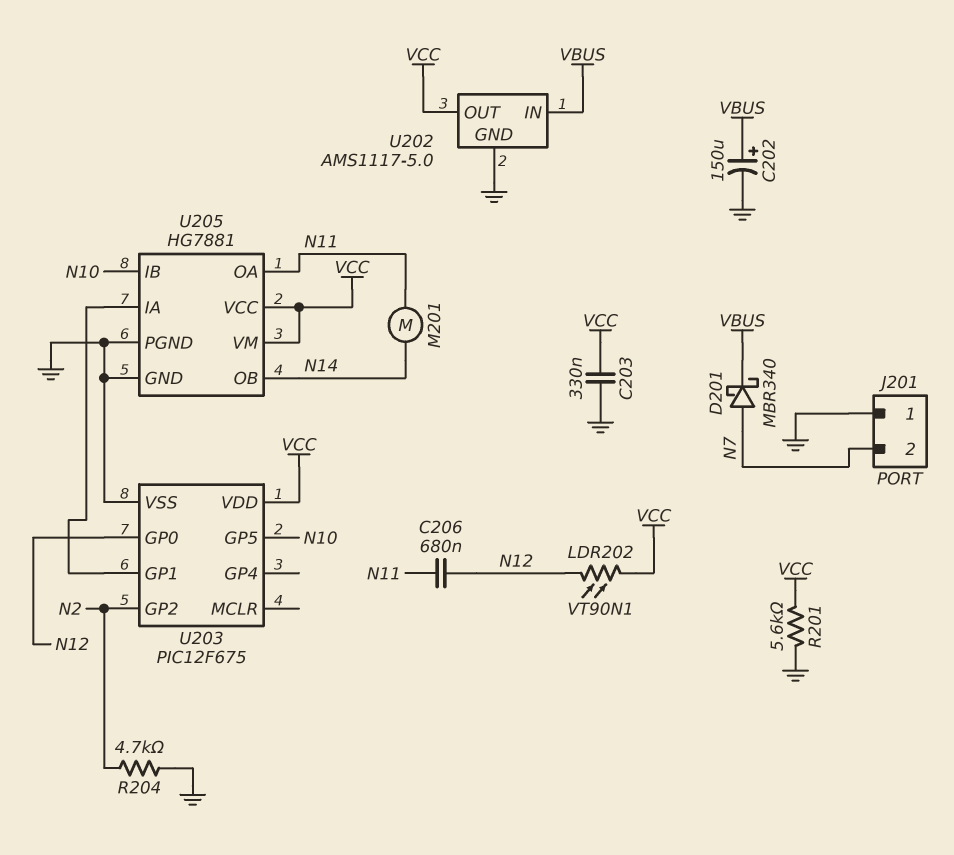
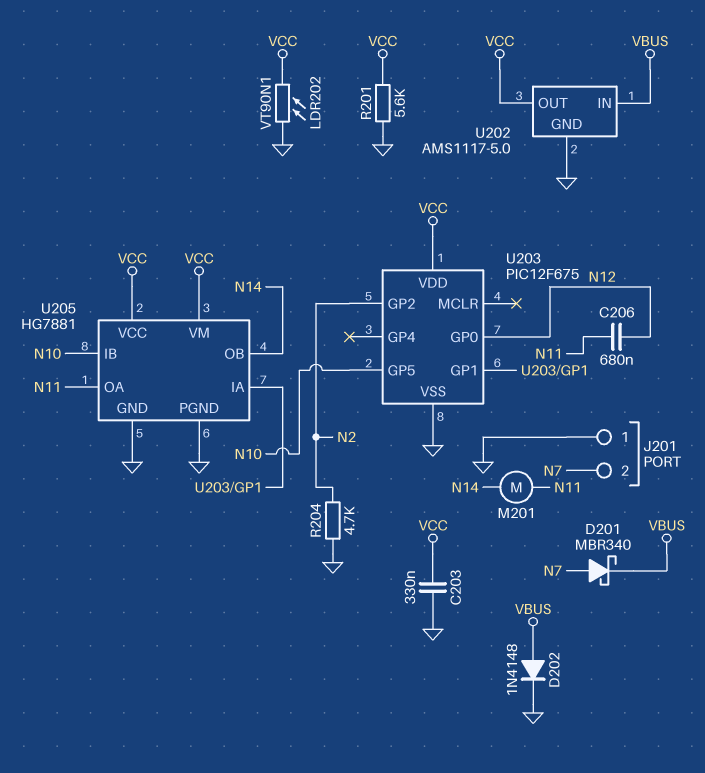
C202: 150uF (plus VBUS, minus GND) -> none
D202: none -> diode 1N4148 (A VBUS, K GND)
LDR202: VT90N1 (N12, VCC) -> VT90N1 (GND, VCC)

